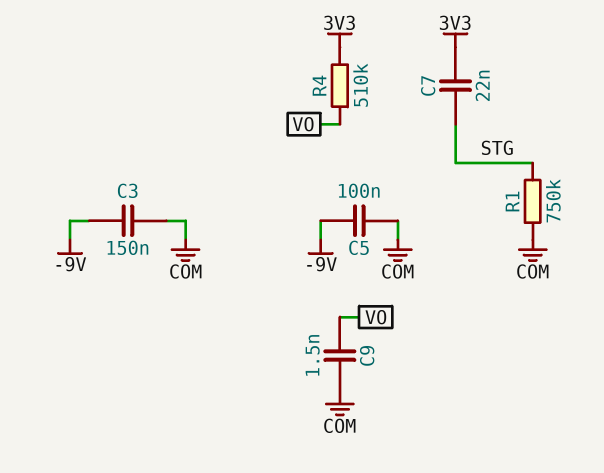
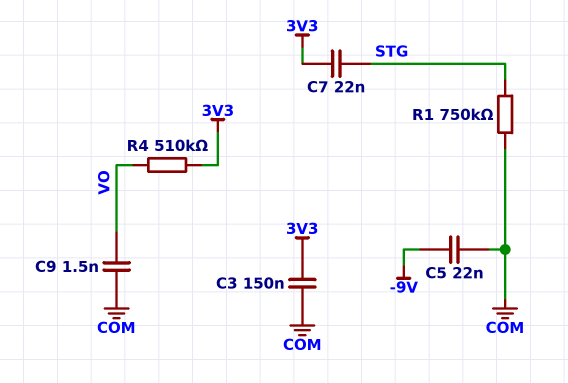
C3: 150nF (-9V, COM) -> 150nF (3V3, COM)
C5: 100nF (-9V, COM) -> 22nF (-9V, COM)

